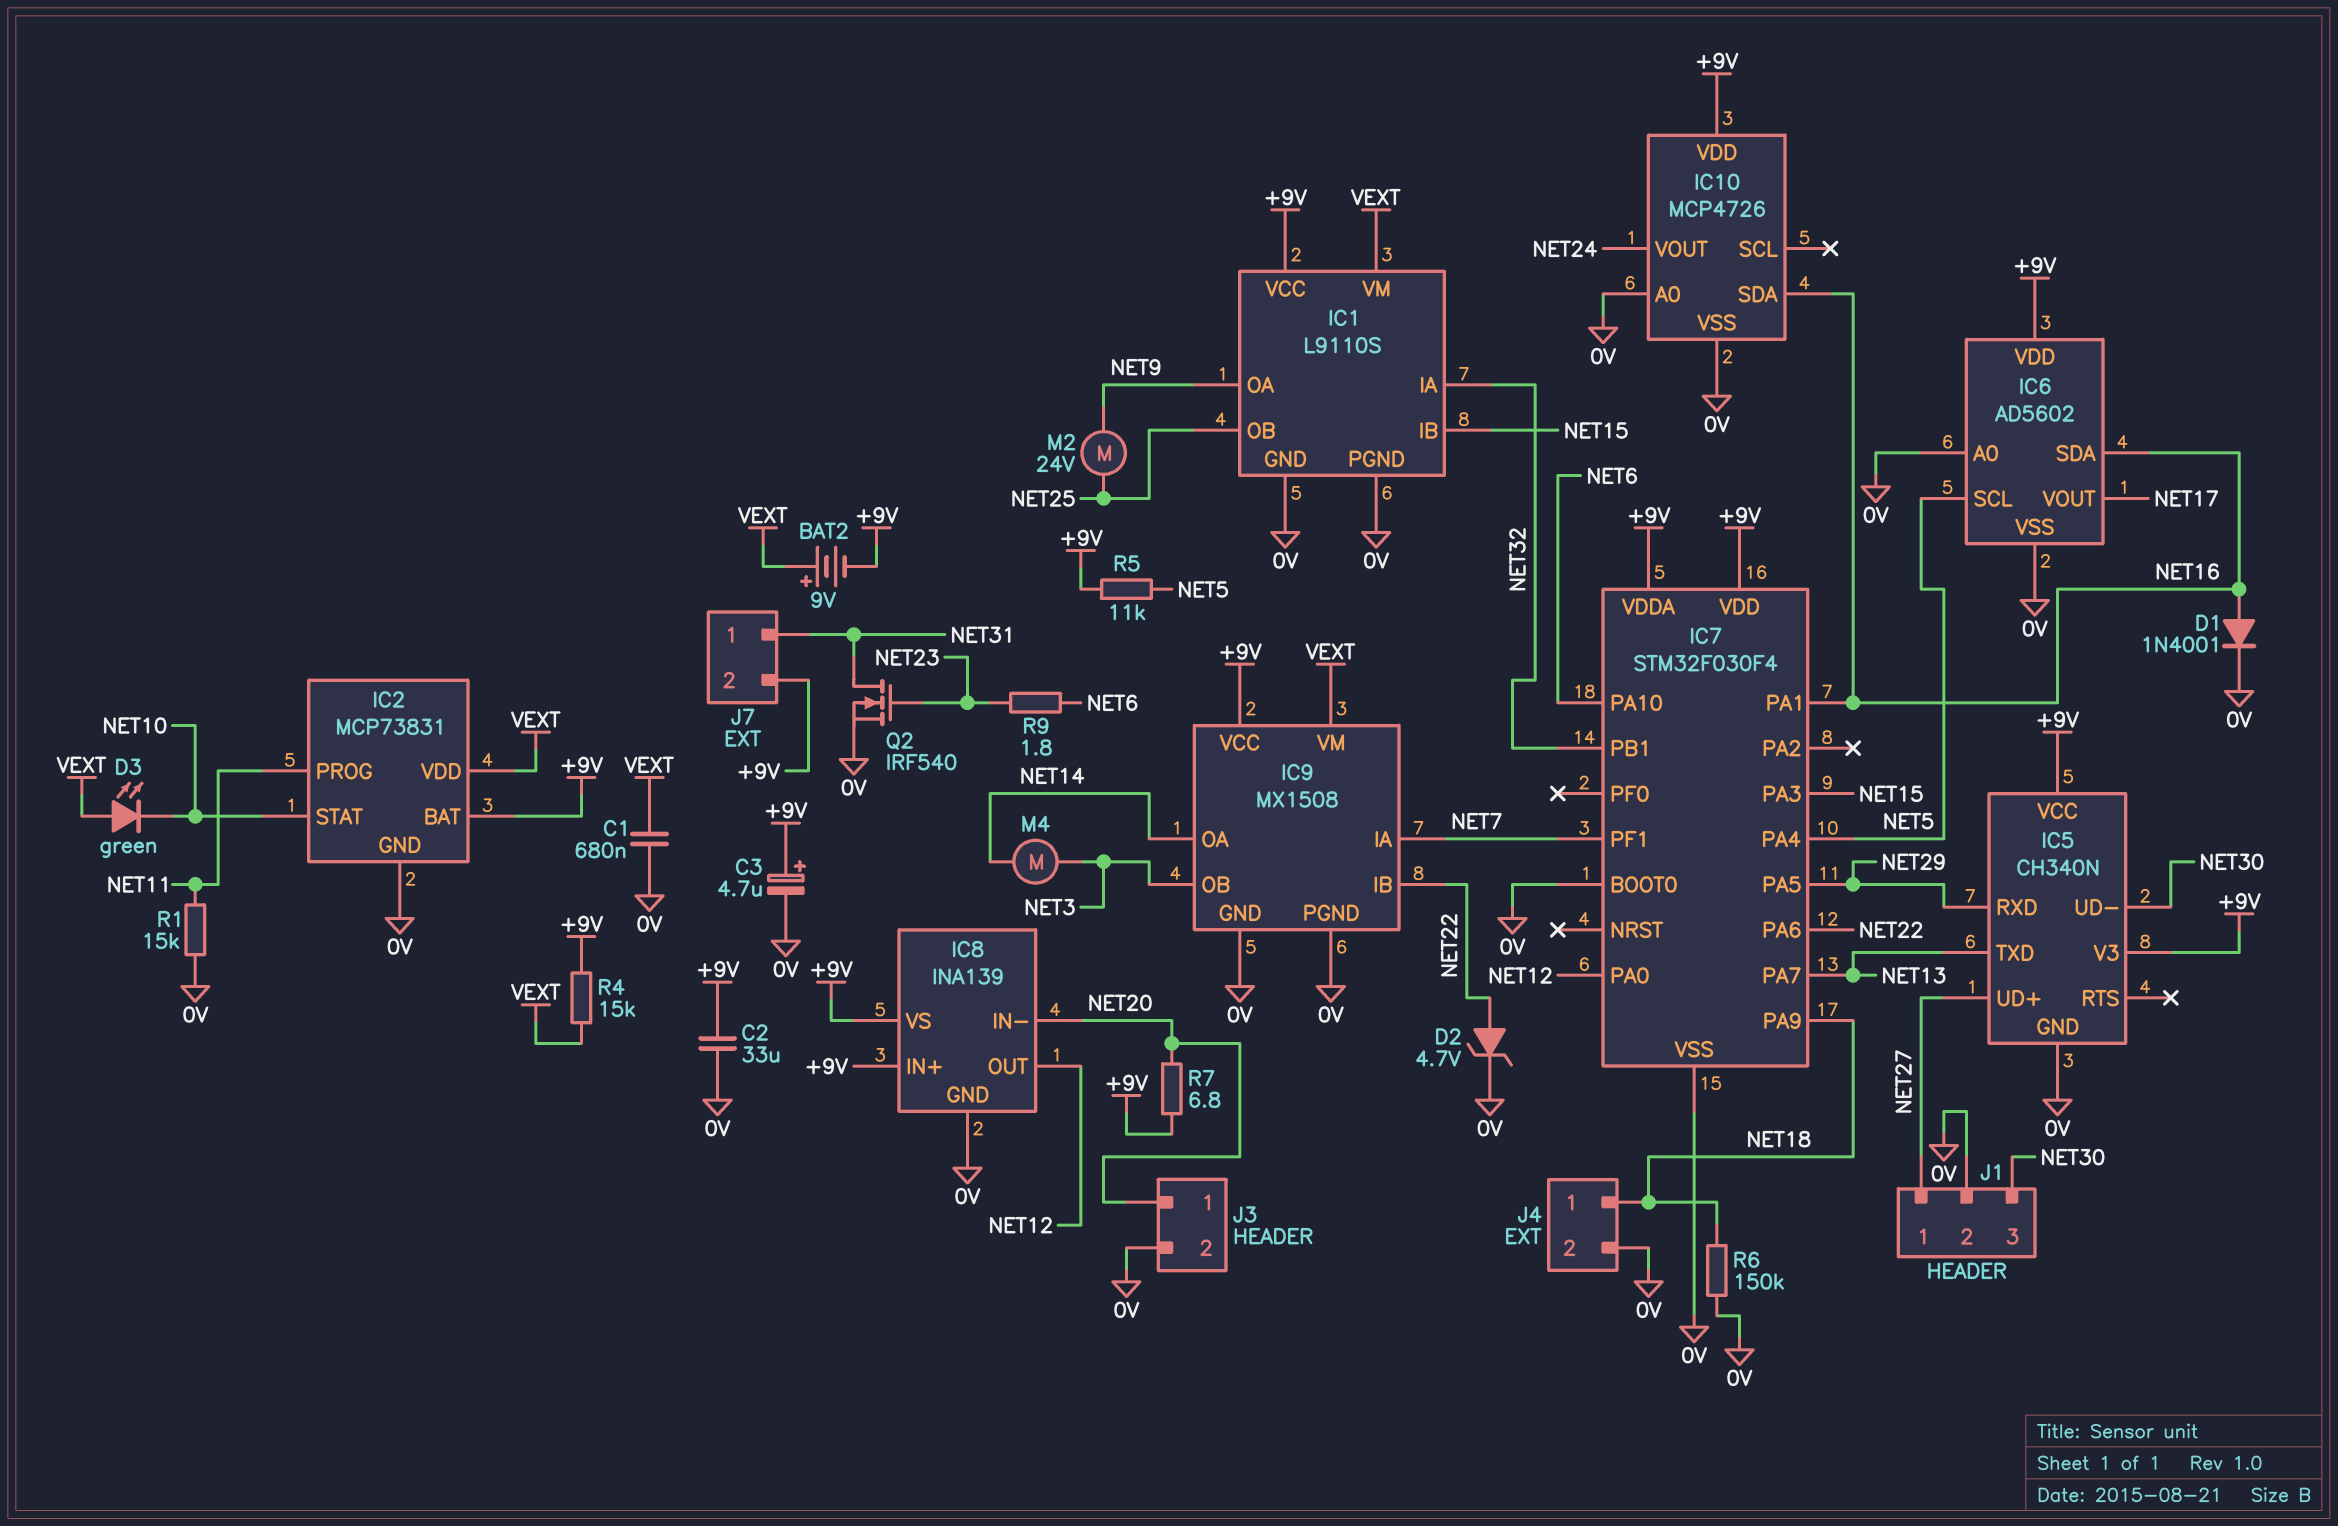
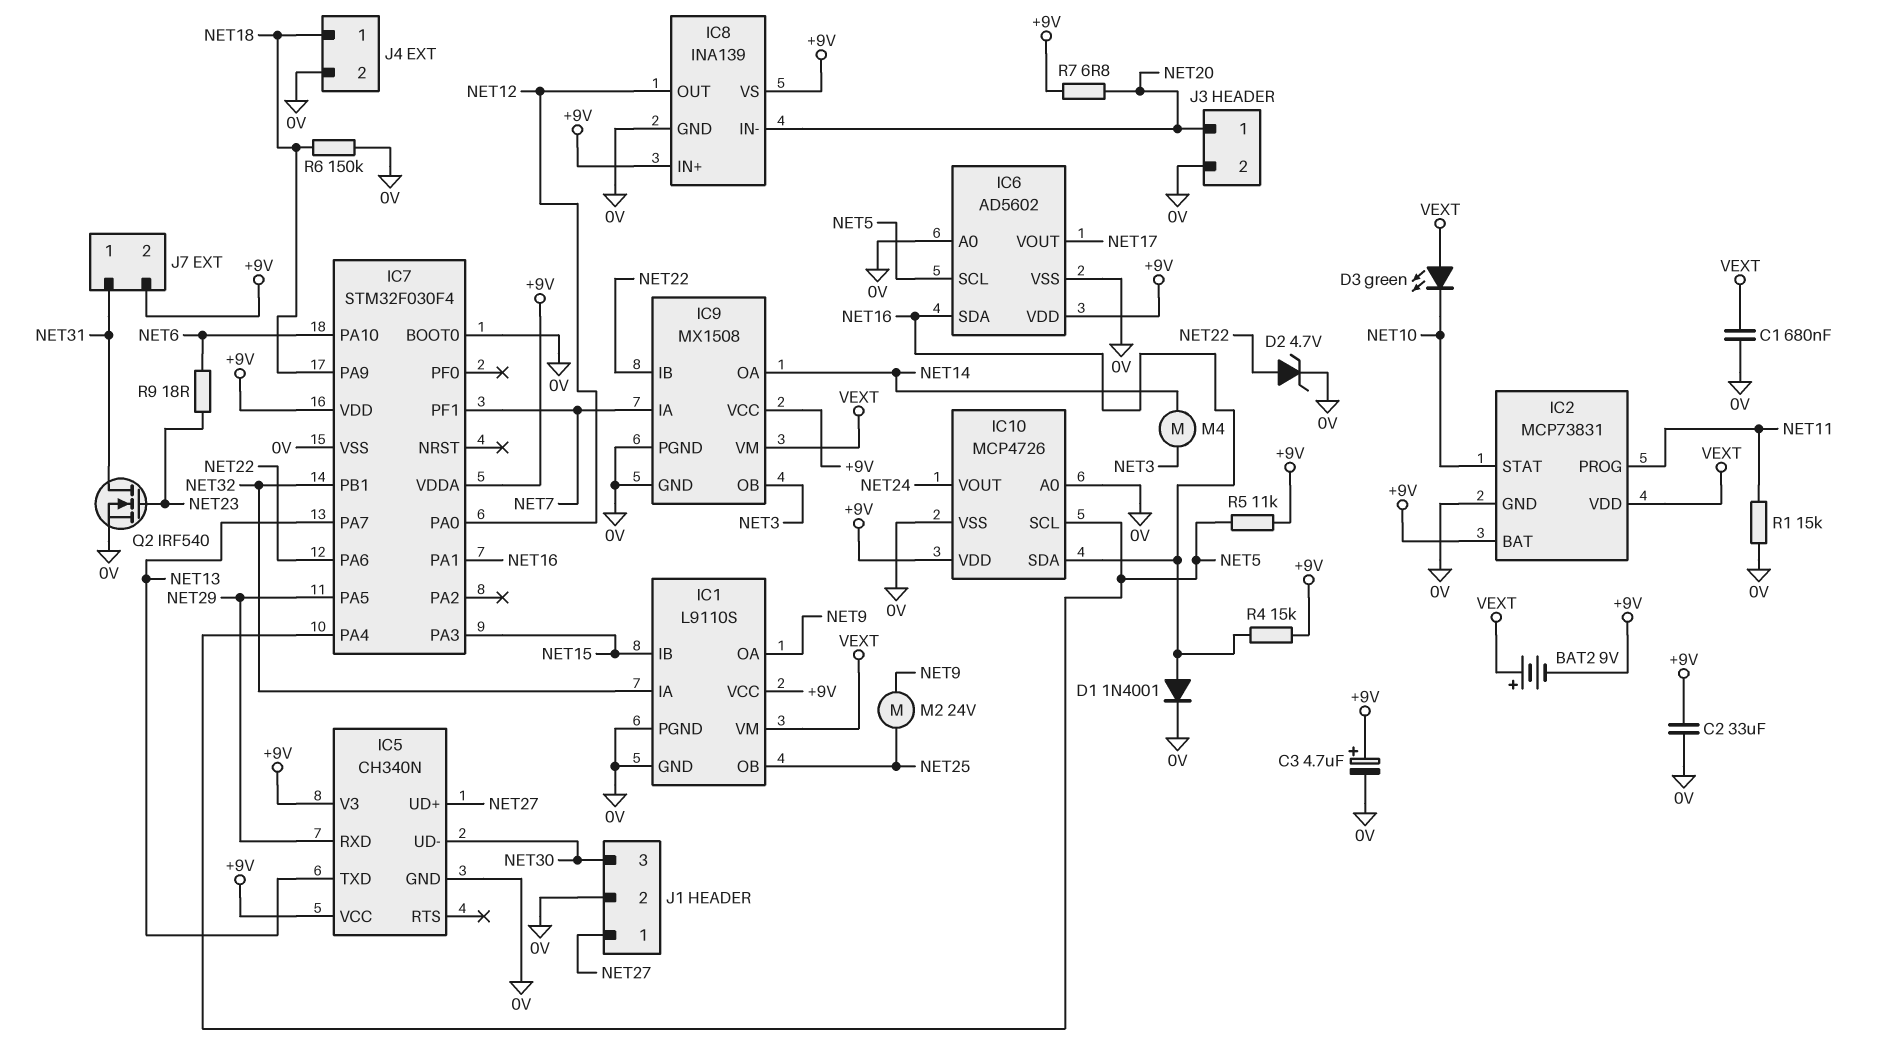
IC10 pin SCL: none -> NET5
R4: 15k (+9V, VEXT) -> 15k (+9V, NET16)
R9: 1.8 (NET6, NET23) -> 18 (NET6, NET23)

